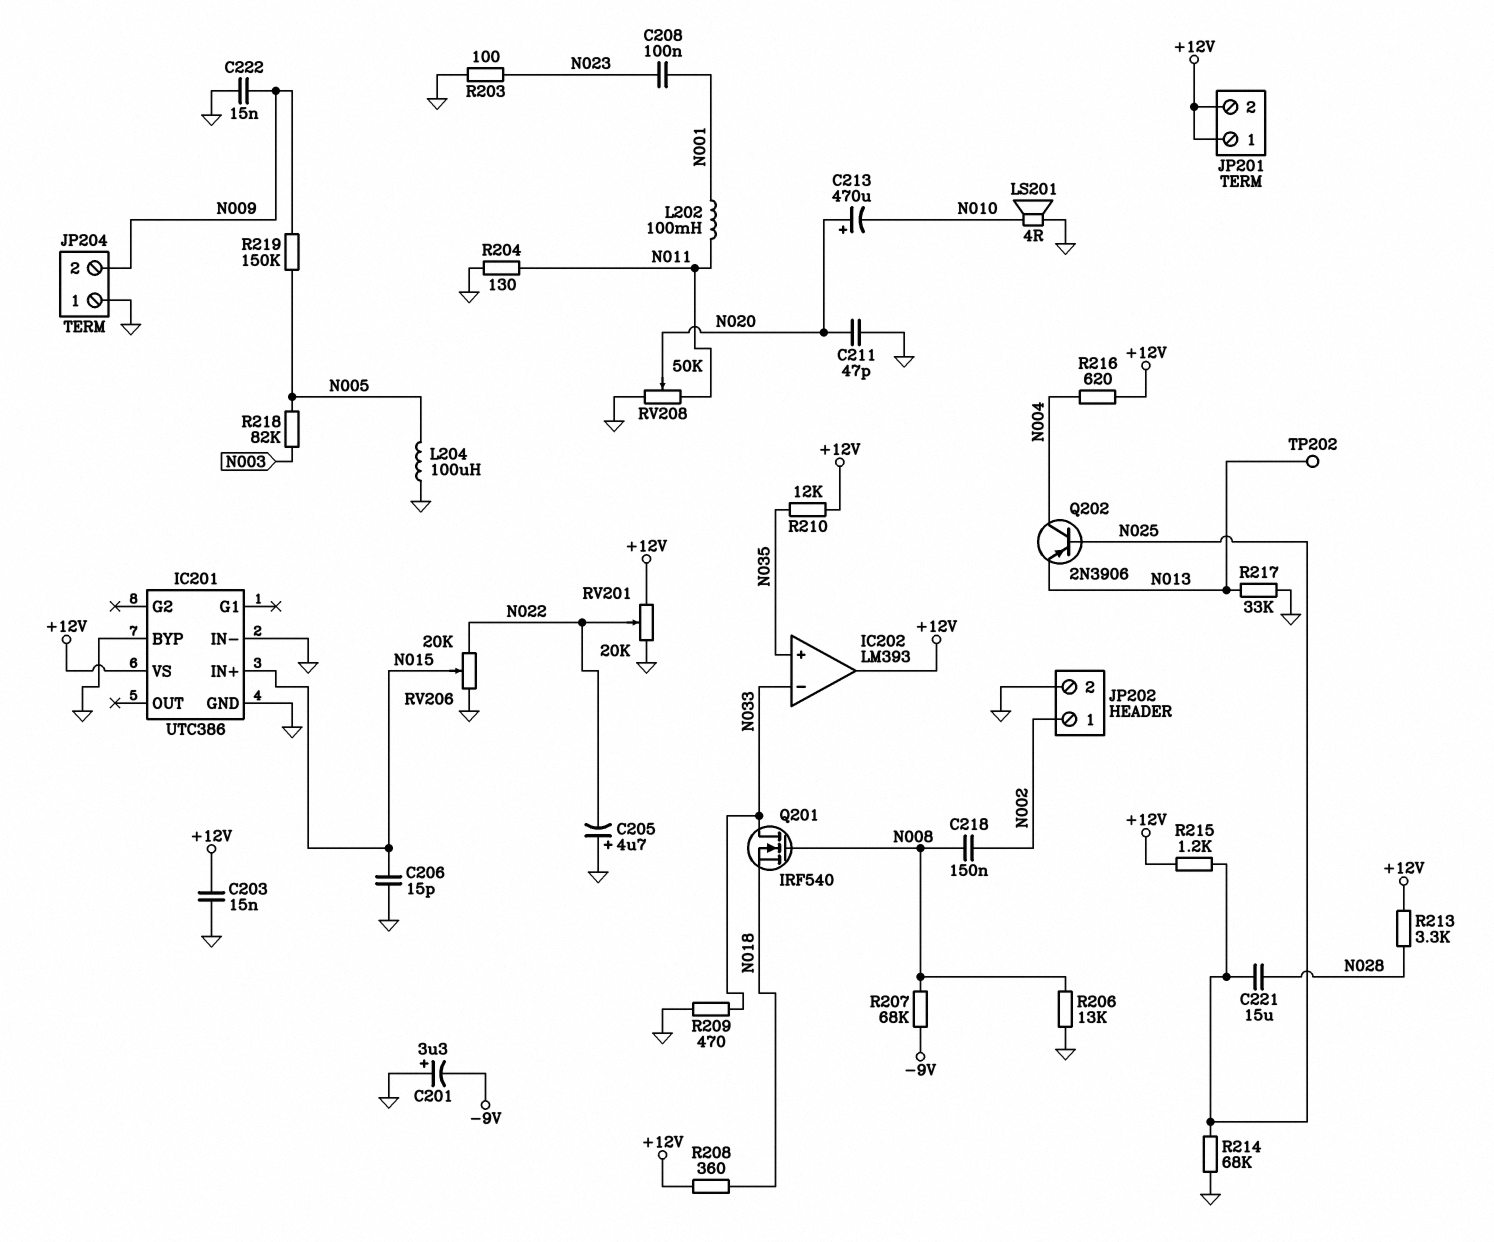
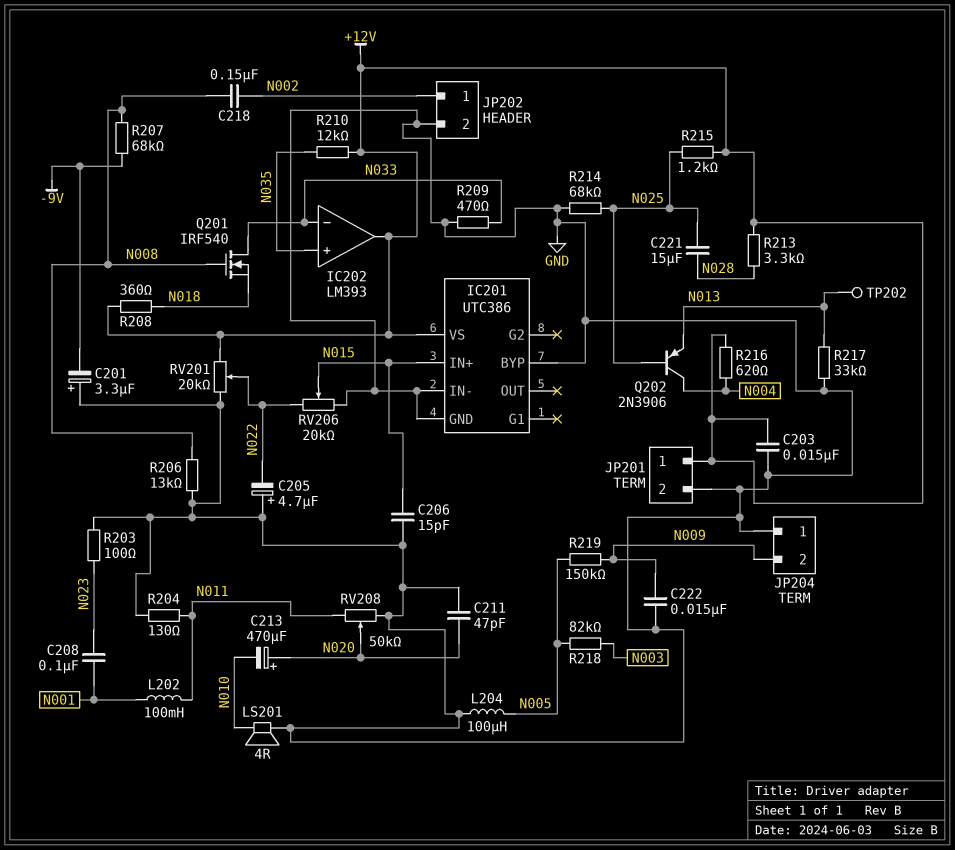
JP201 pin 2: +12V -> GND

